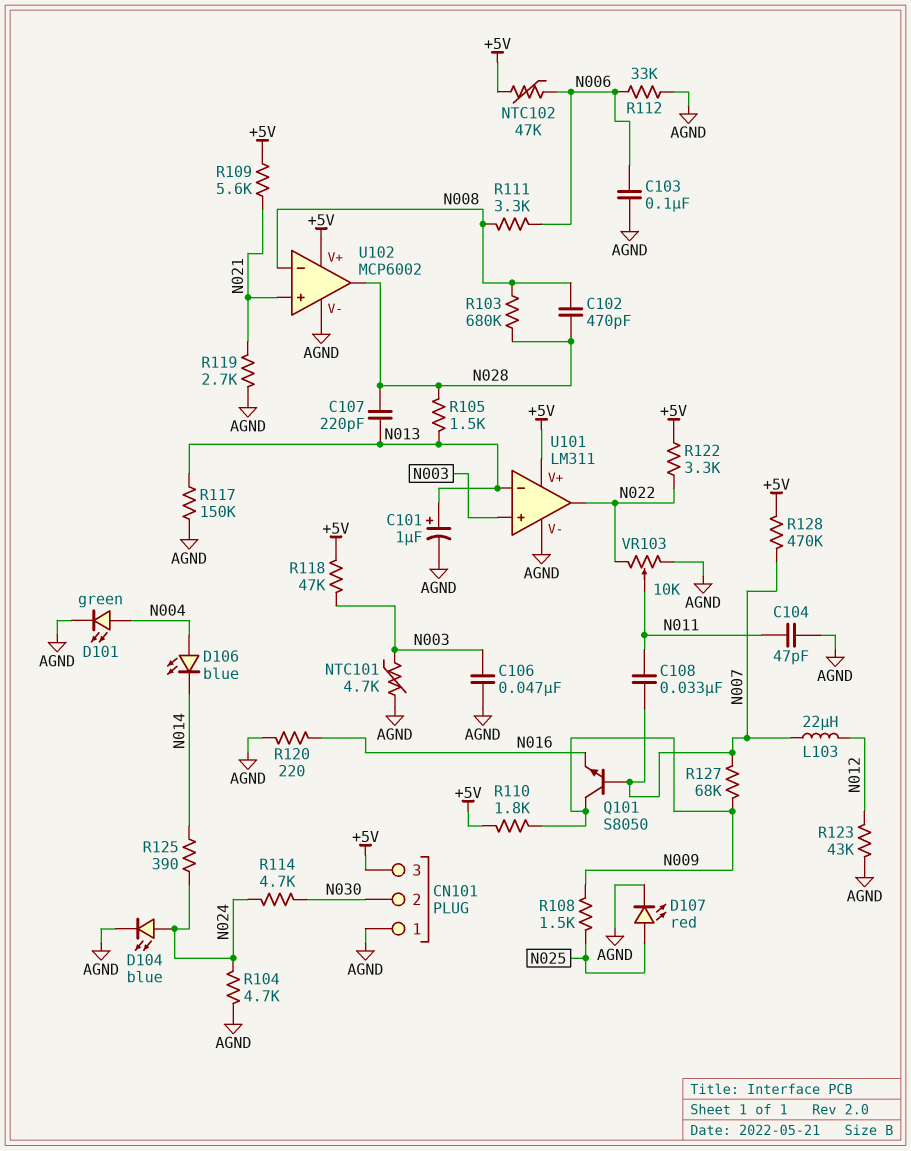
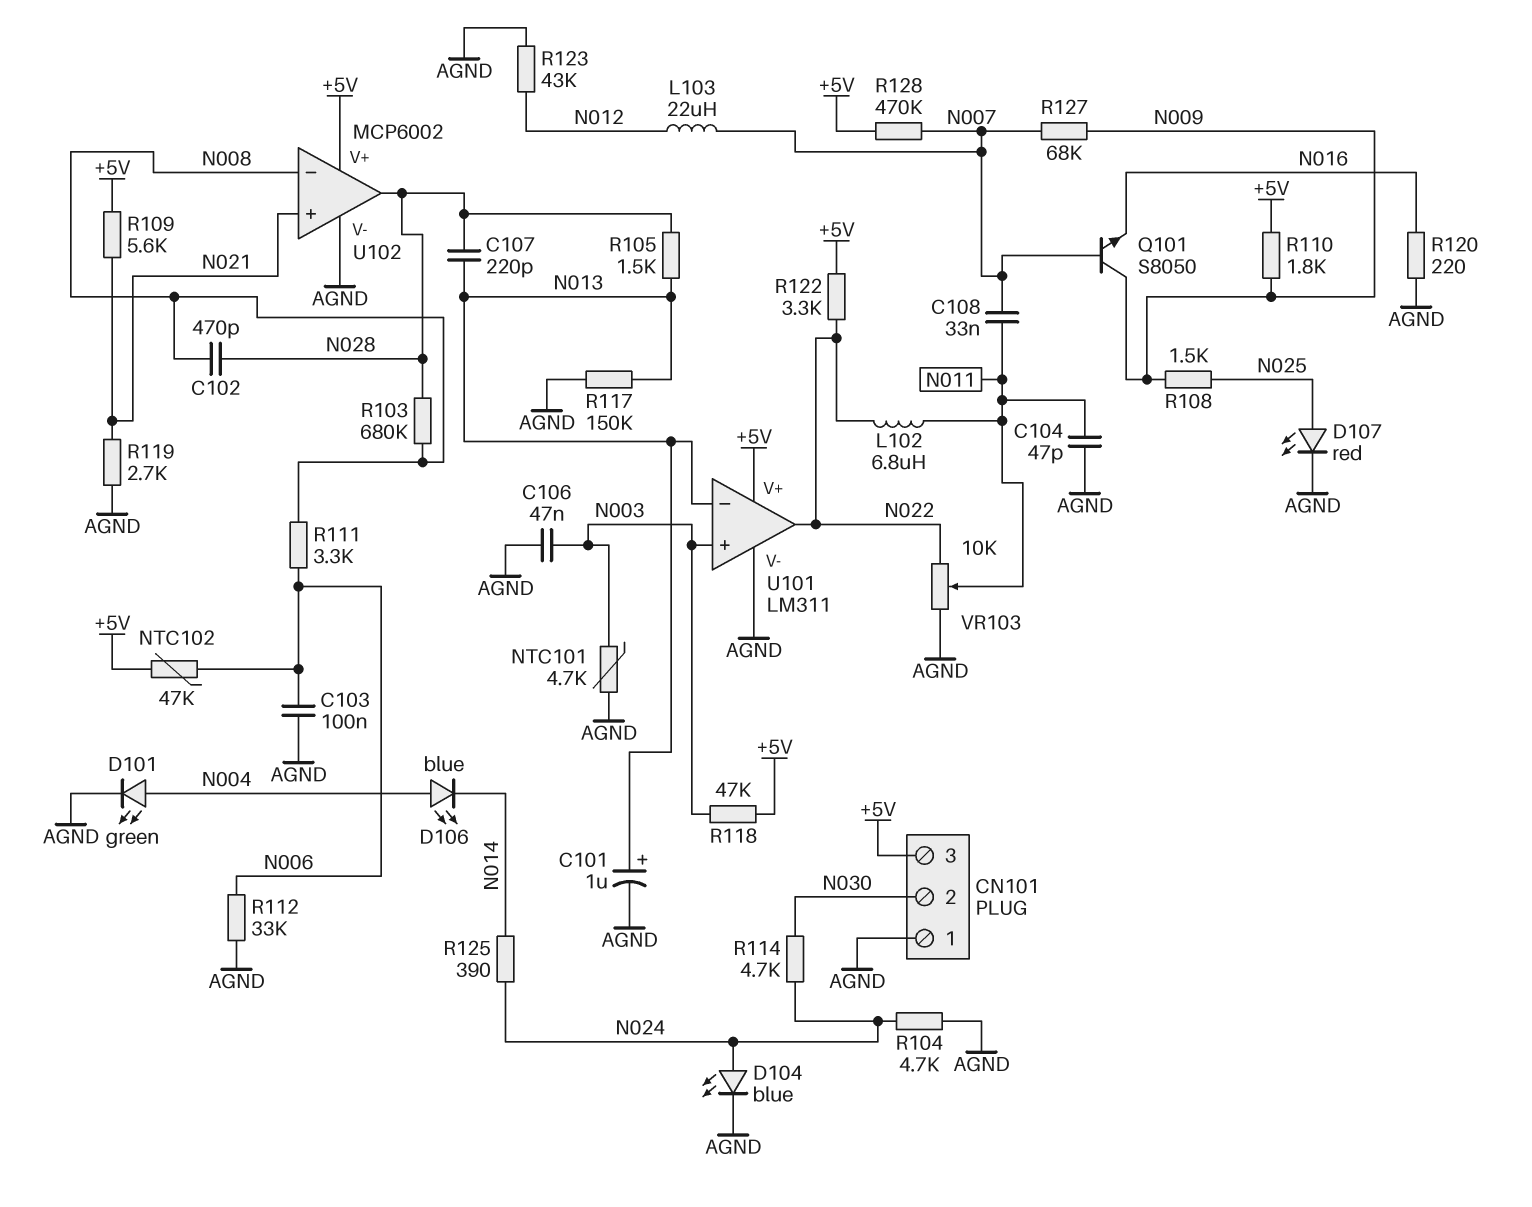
L102: none -> 6.8uH (N011, N022)

